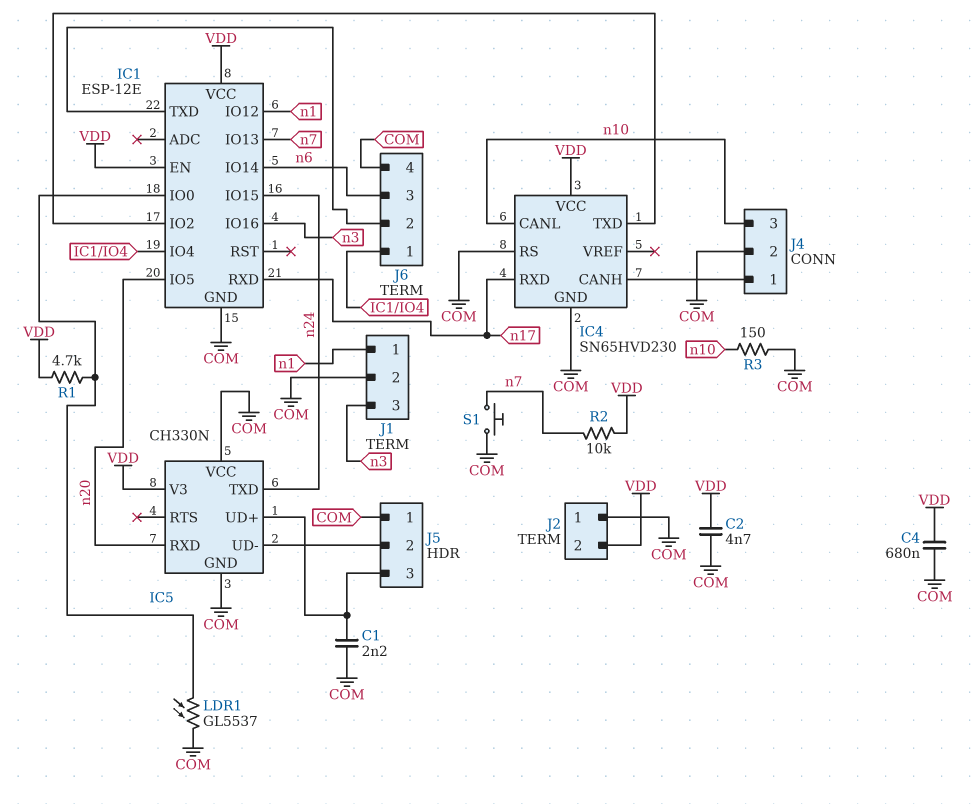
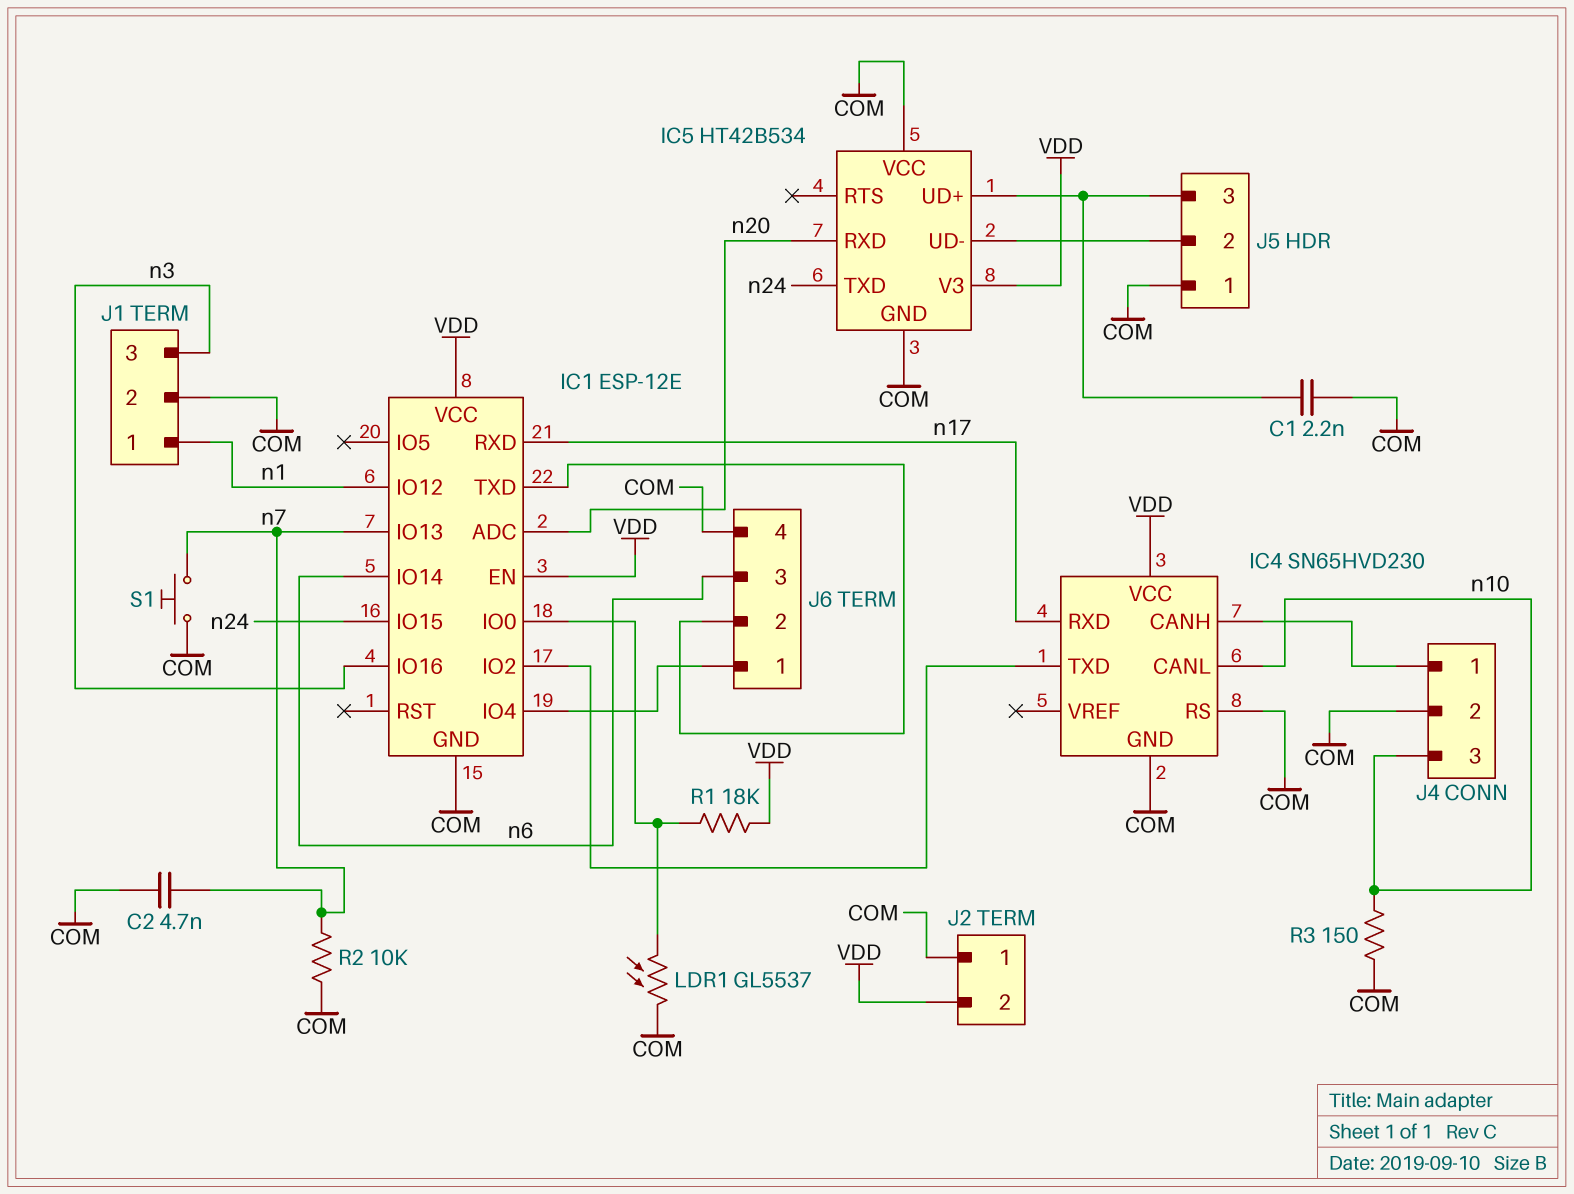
C2: 4.7nF (COM, VDD) -> 4.7nF (COM, n7)
C4: 680nF (COM, VDD) -> none
IC1 pin ADC: none -> n20
IC1 pin IO5: n20 -> none
IC5: CH330N -> HT42B534
R1: 4.7k (IC1/IO0, VDD) -> 18k (IC1/IO0, VDD)
R2: 10k (VDD, n7) -> 10k (COM, n7)

